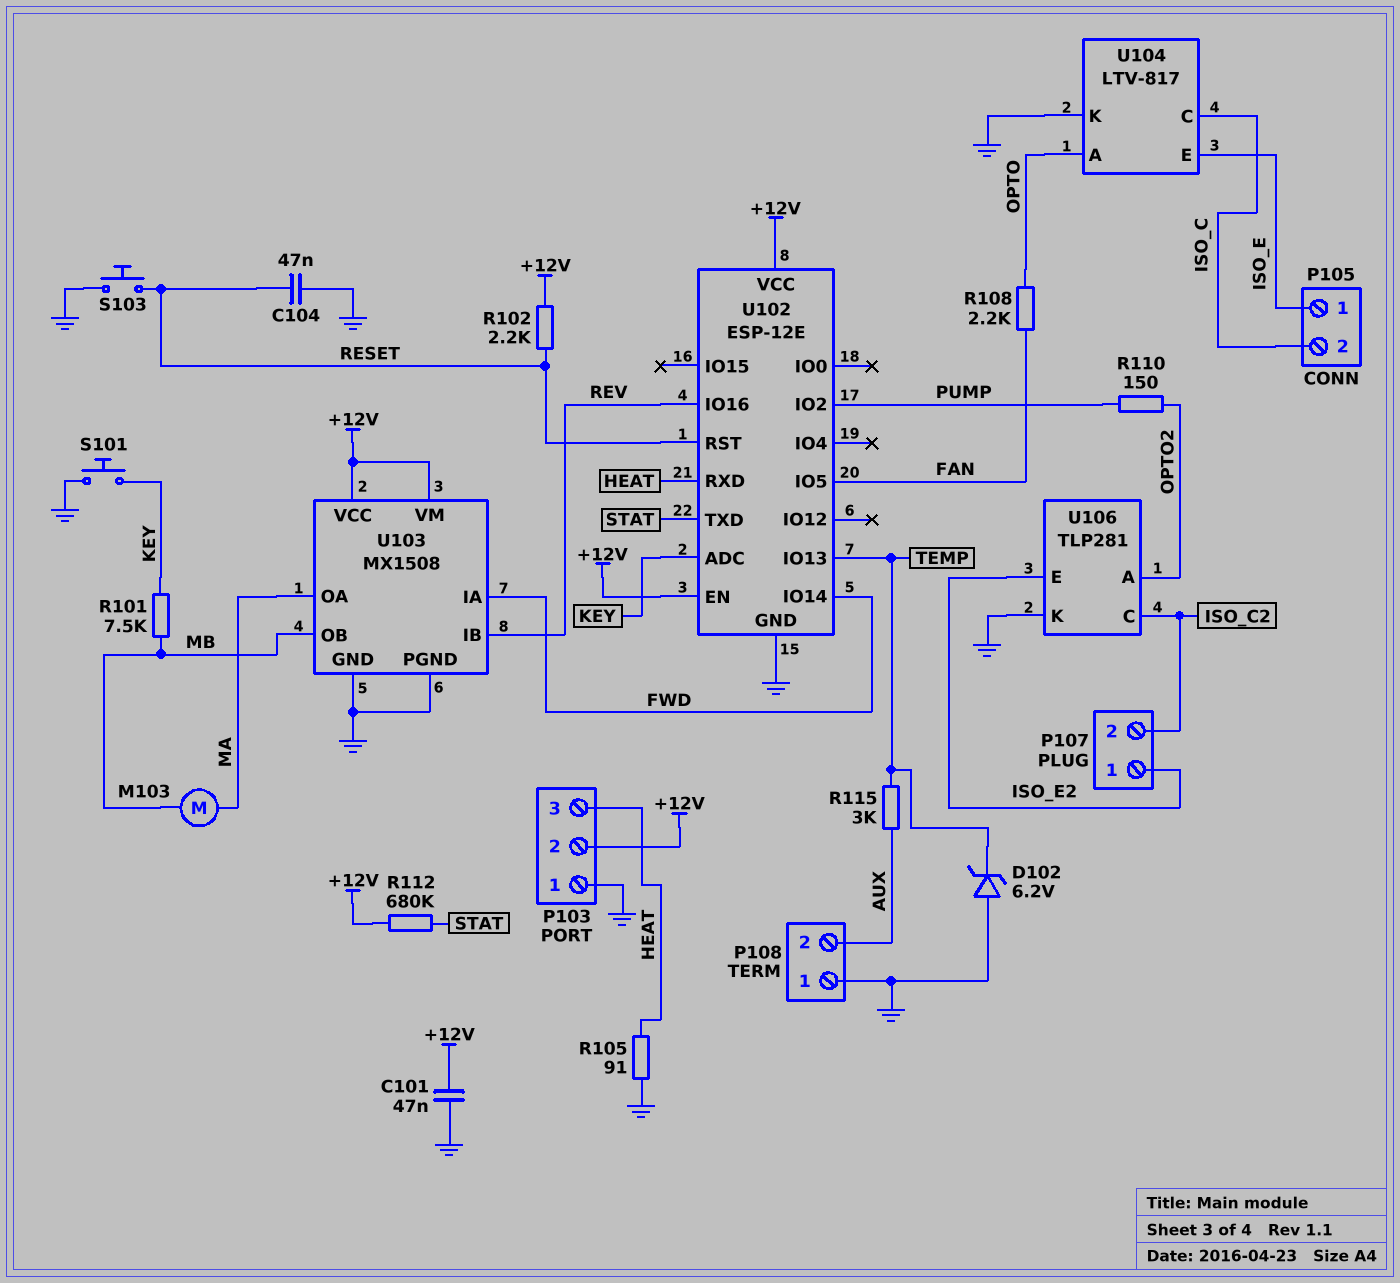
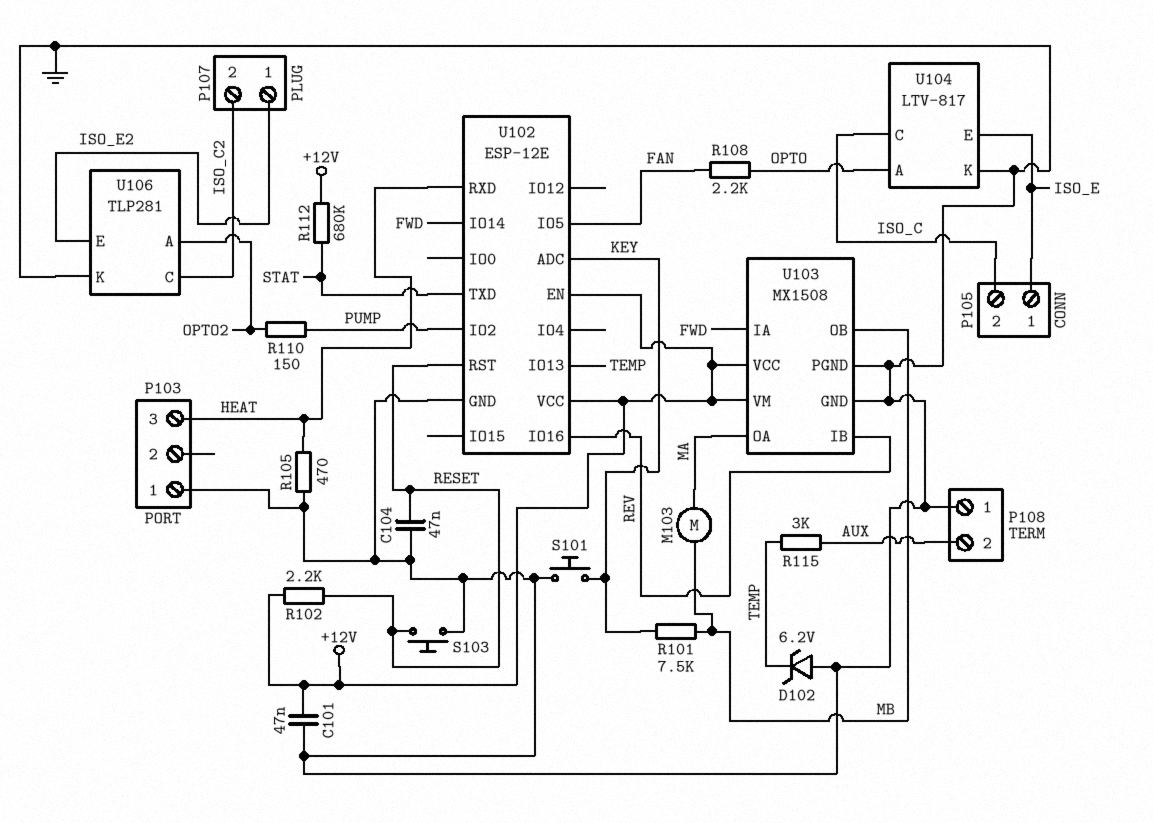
P103 pin 2: +12V -> none
R105: 91 (GND, HEAT) -> 470 (GND, HEAT)

